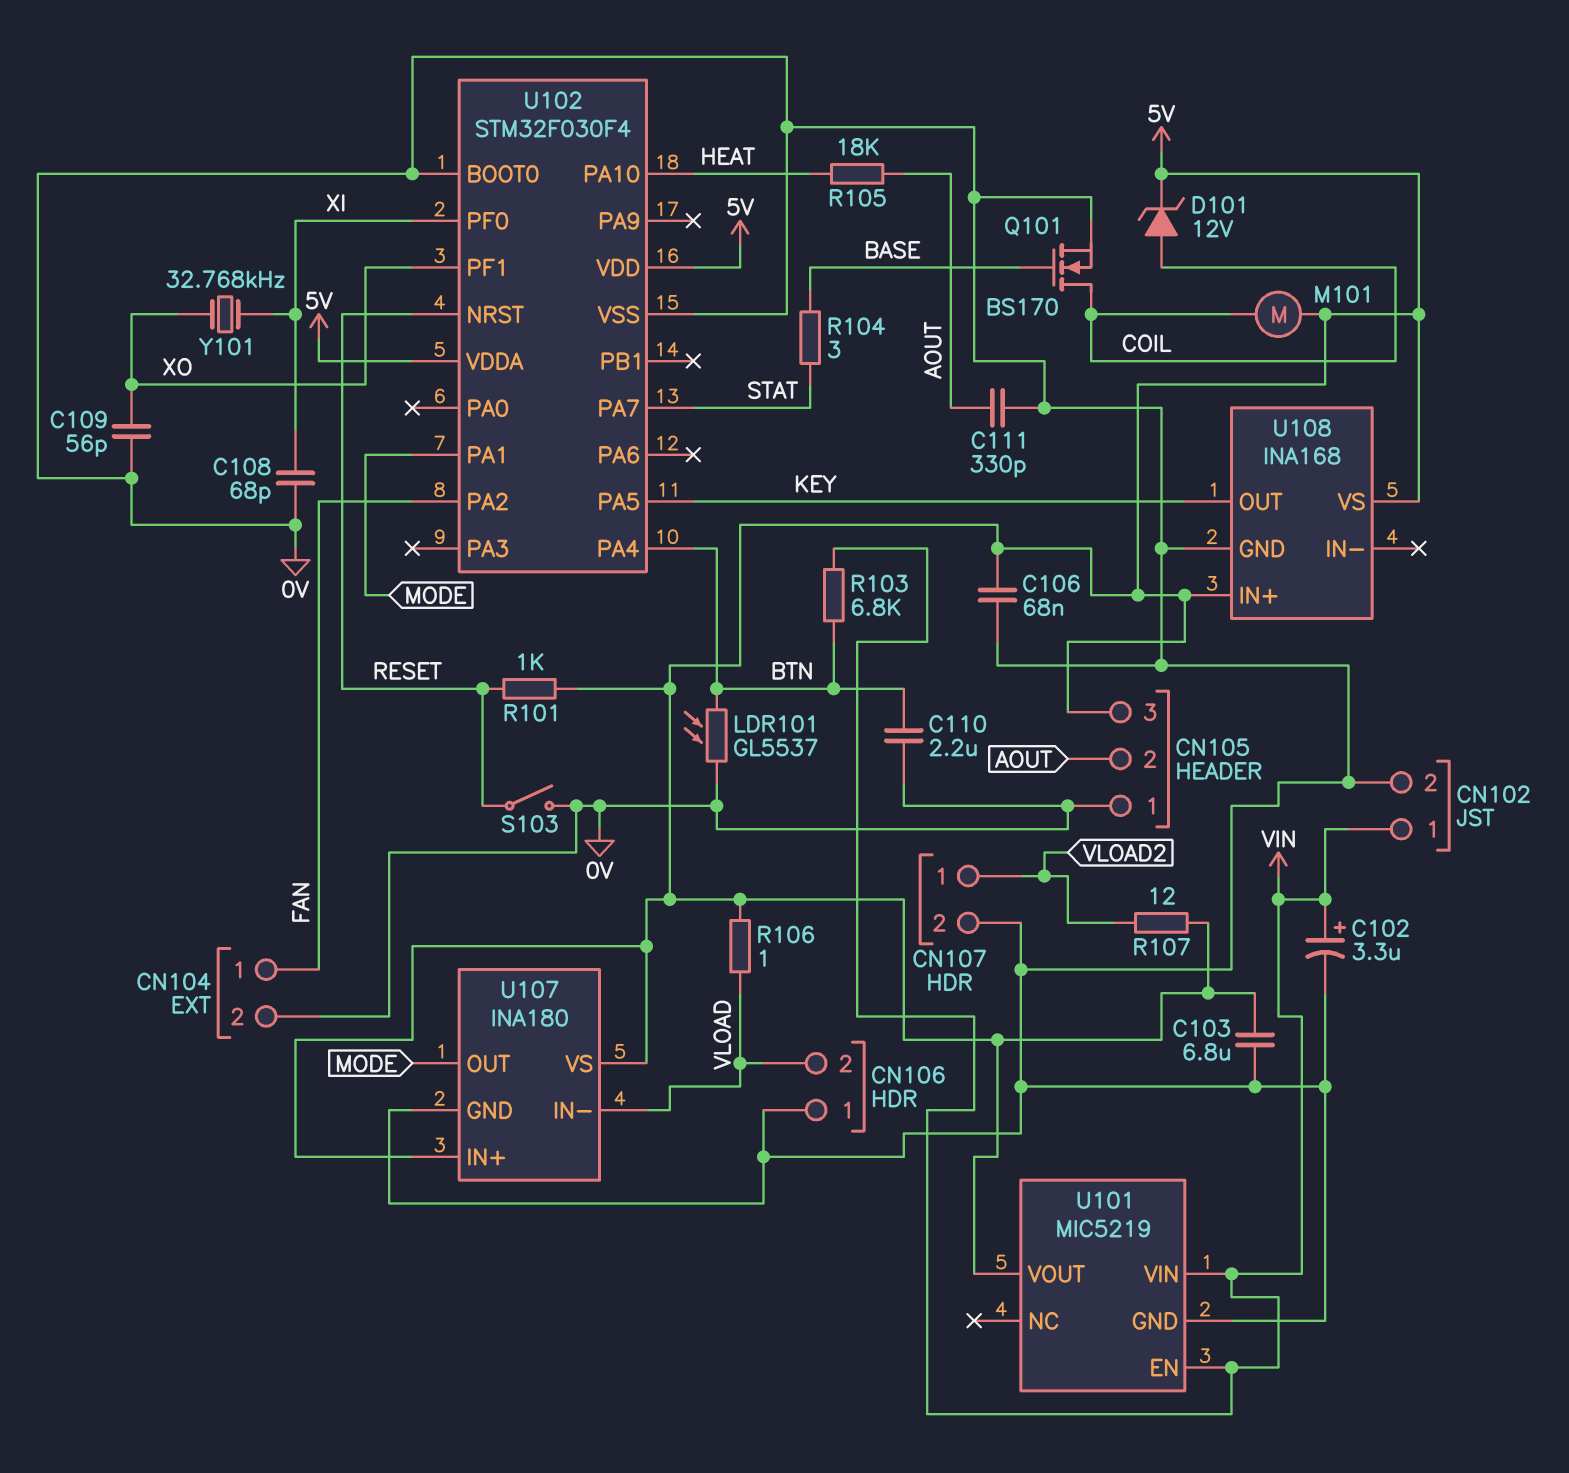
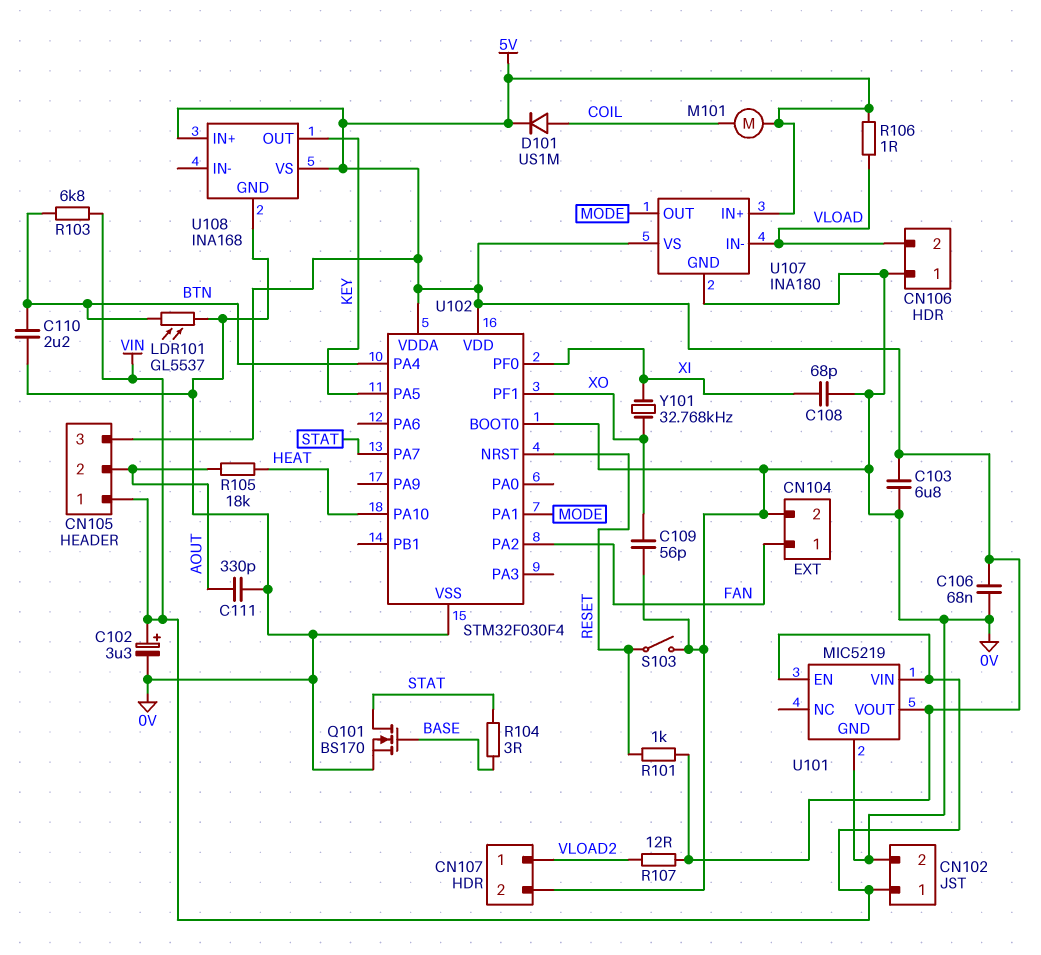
CN105 pin 1: 0V -> VIN
D101: zener 12V (A COIL, K 5V) -> diode US1M (A COIL, K 5V)
Q101: NMOS BS170 (G BASE, D COIL, S 0V) -> NMOS BS170 (G BASE, D STAT, S 0V)

